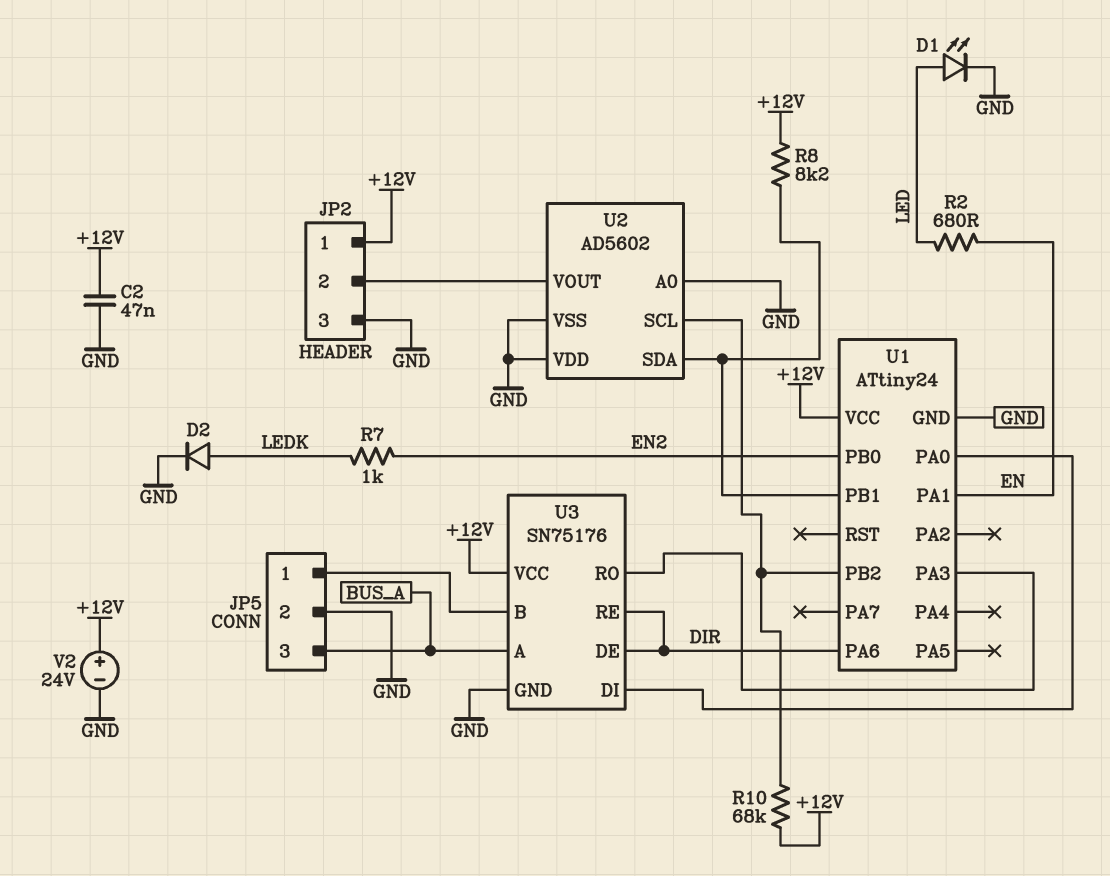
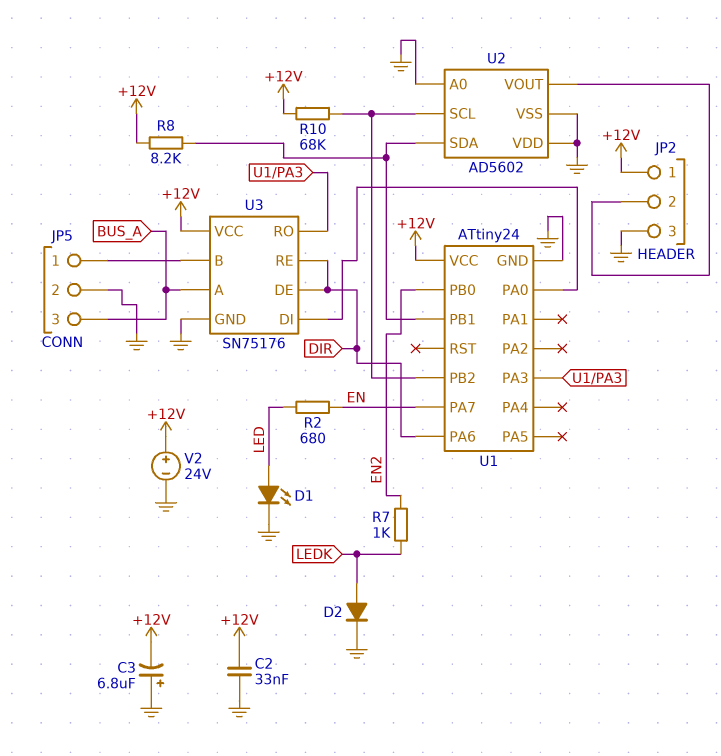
C2: 47nF (+12V, GND) -> 33nF (+12V, GND)
C3: none -> 6.8uF (plus GND, minus +12V)
U1 pin PA1: EN -> none
U1 pin PA7: none -> EN

